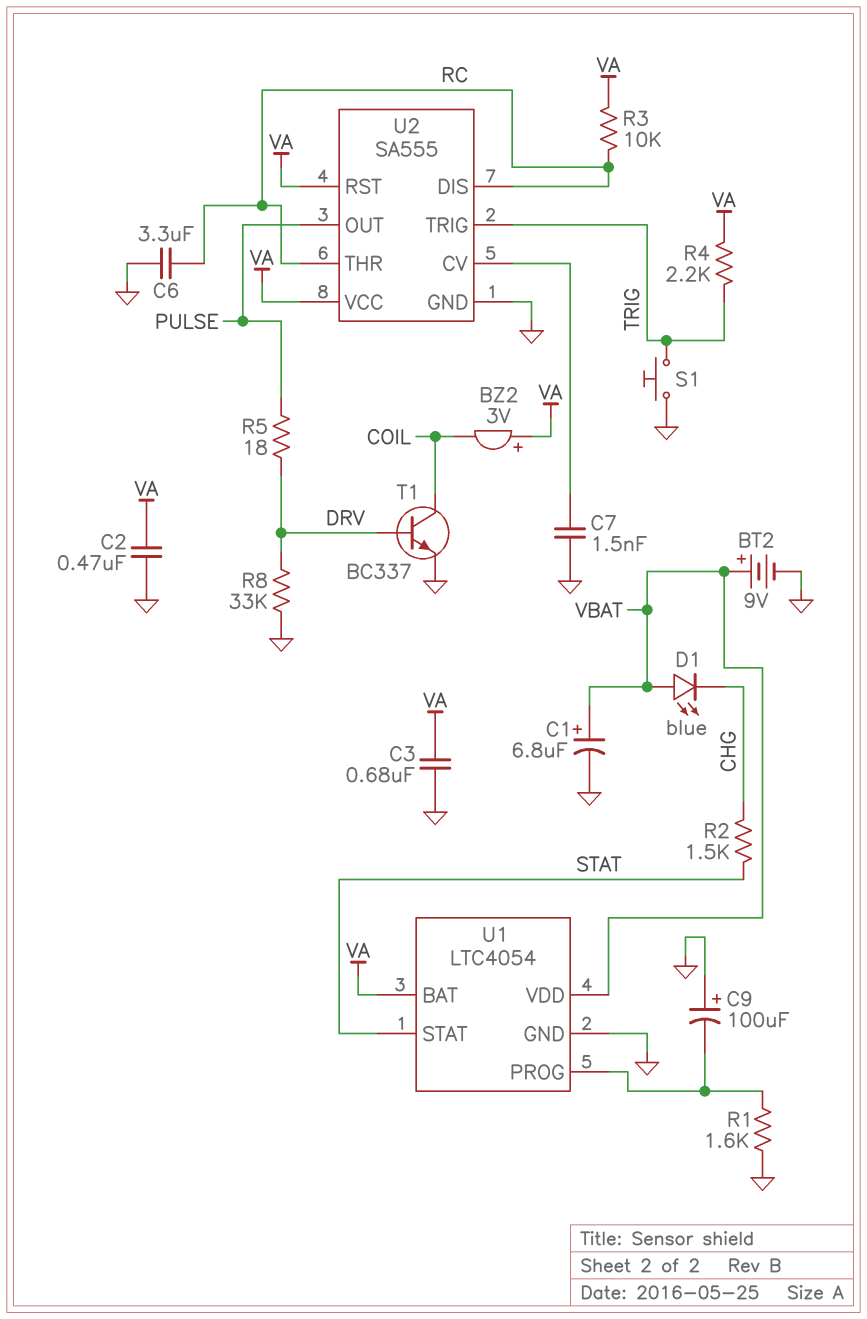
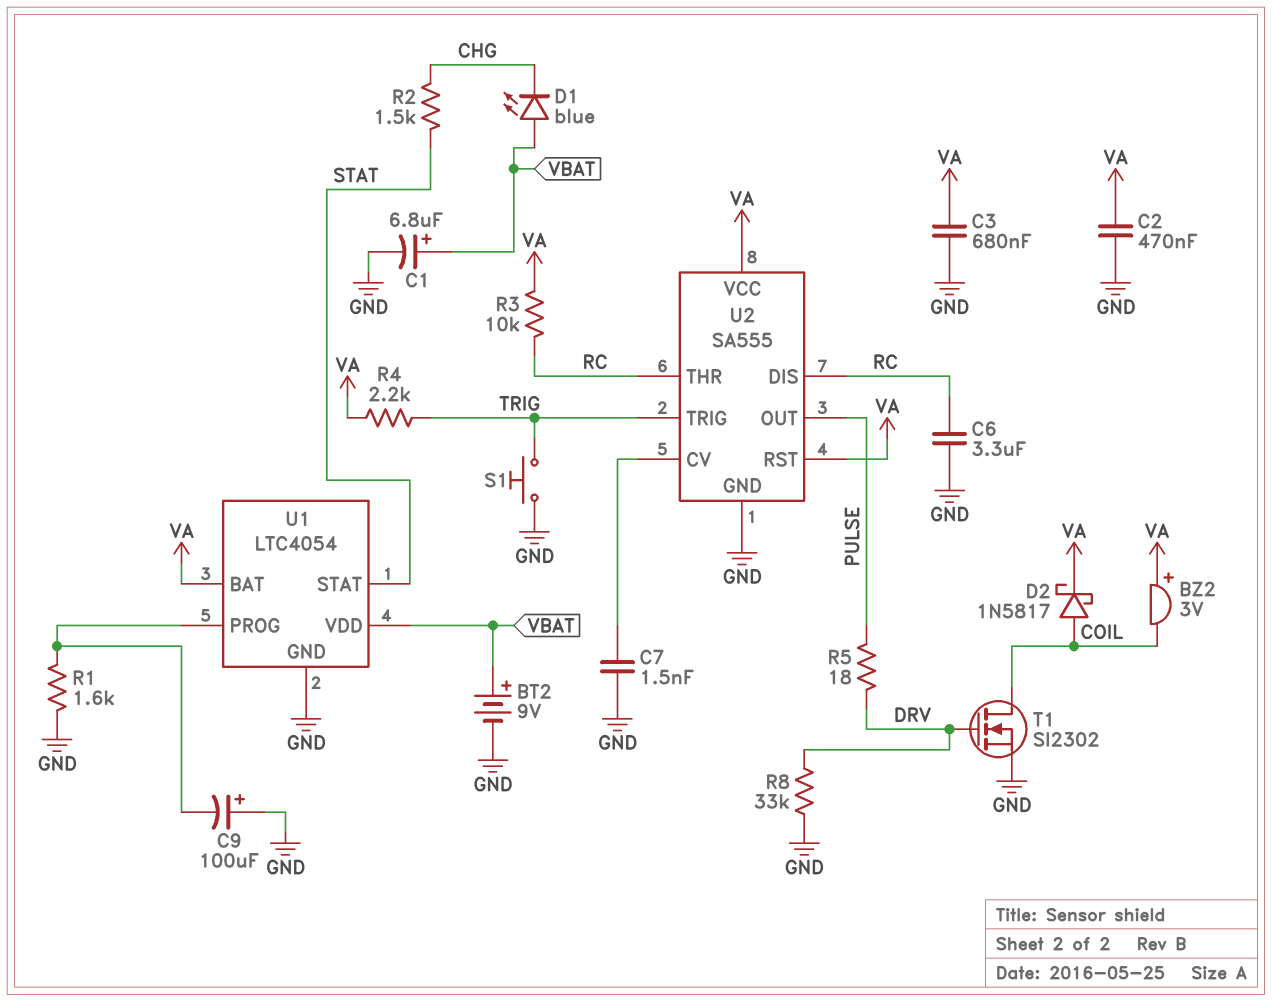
D2: none -> schottky 1N5817 (A COIL, K VA)
T1: NPN BC337 (B DRV, C COIL, E GND) -> NMOS SI2302 (G DRV, D COIL, S GND)

